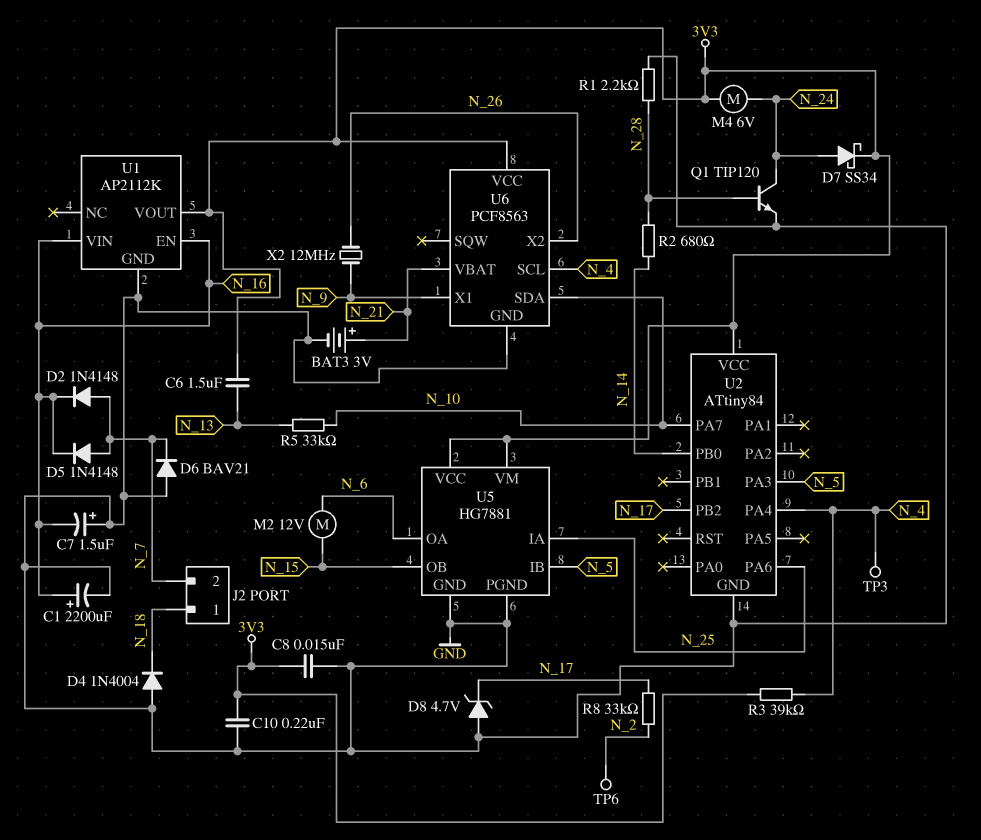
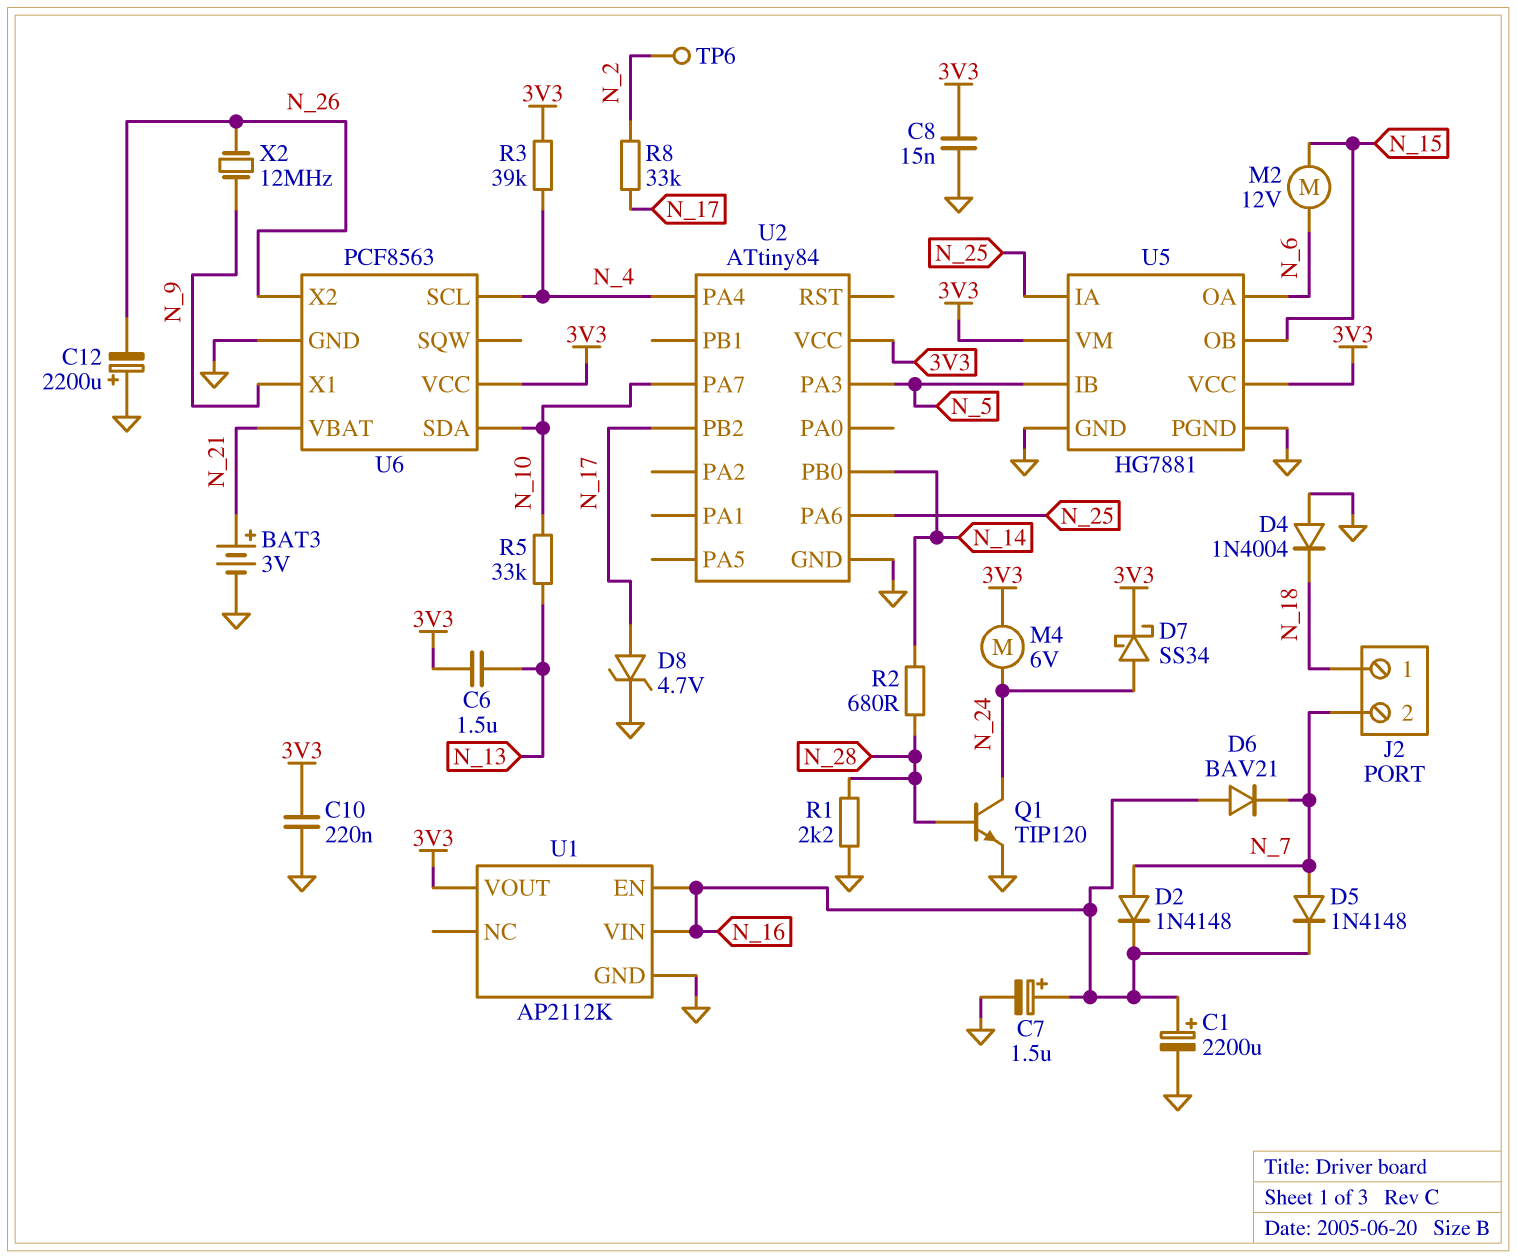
C7: 1.5uF (plus GND, minus N_16) -> 1.5uF (plus N_16, minus GND)
C12: none -> 2200uF (plus GND, minus N_26)
D6: diode BAV21 (A GND, K N_7) -> diode BAV21 (A N_16, K N_7)
D8: zener 4.7V (A GND, K N_17) -> zener 4.7V (A N_17, K GND)
TP3: test point (N_4) -> none

